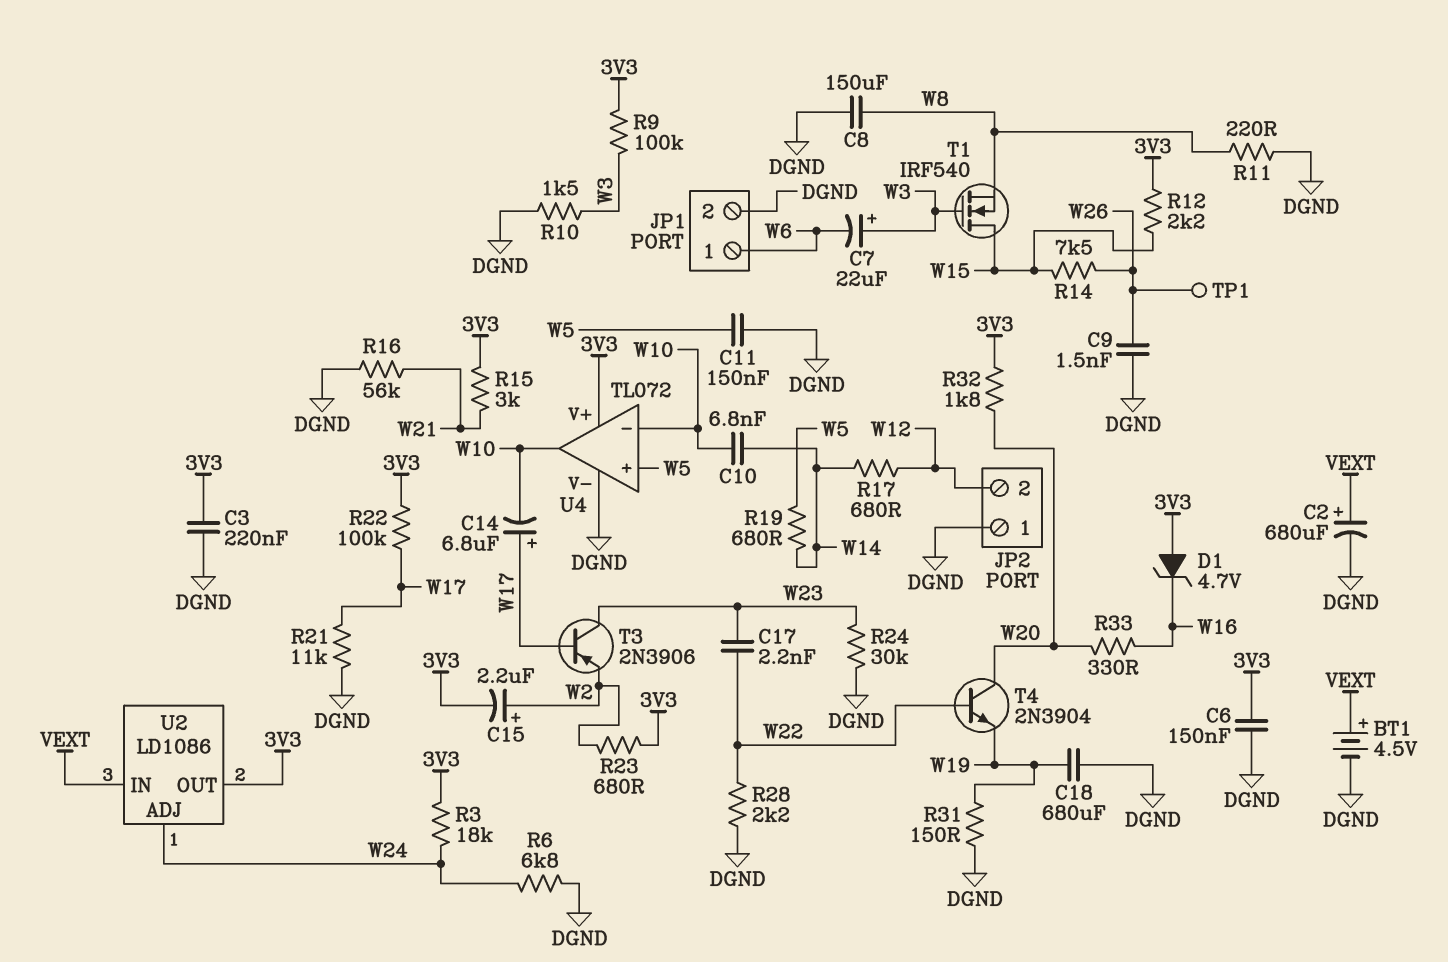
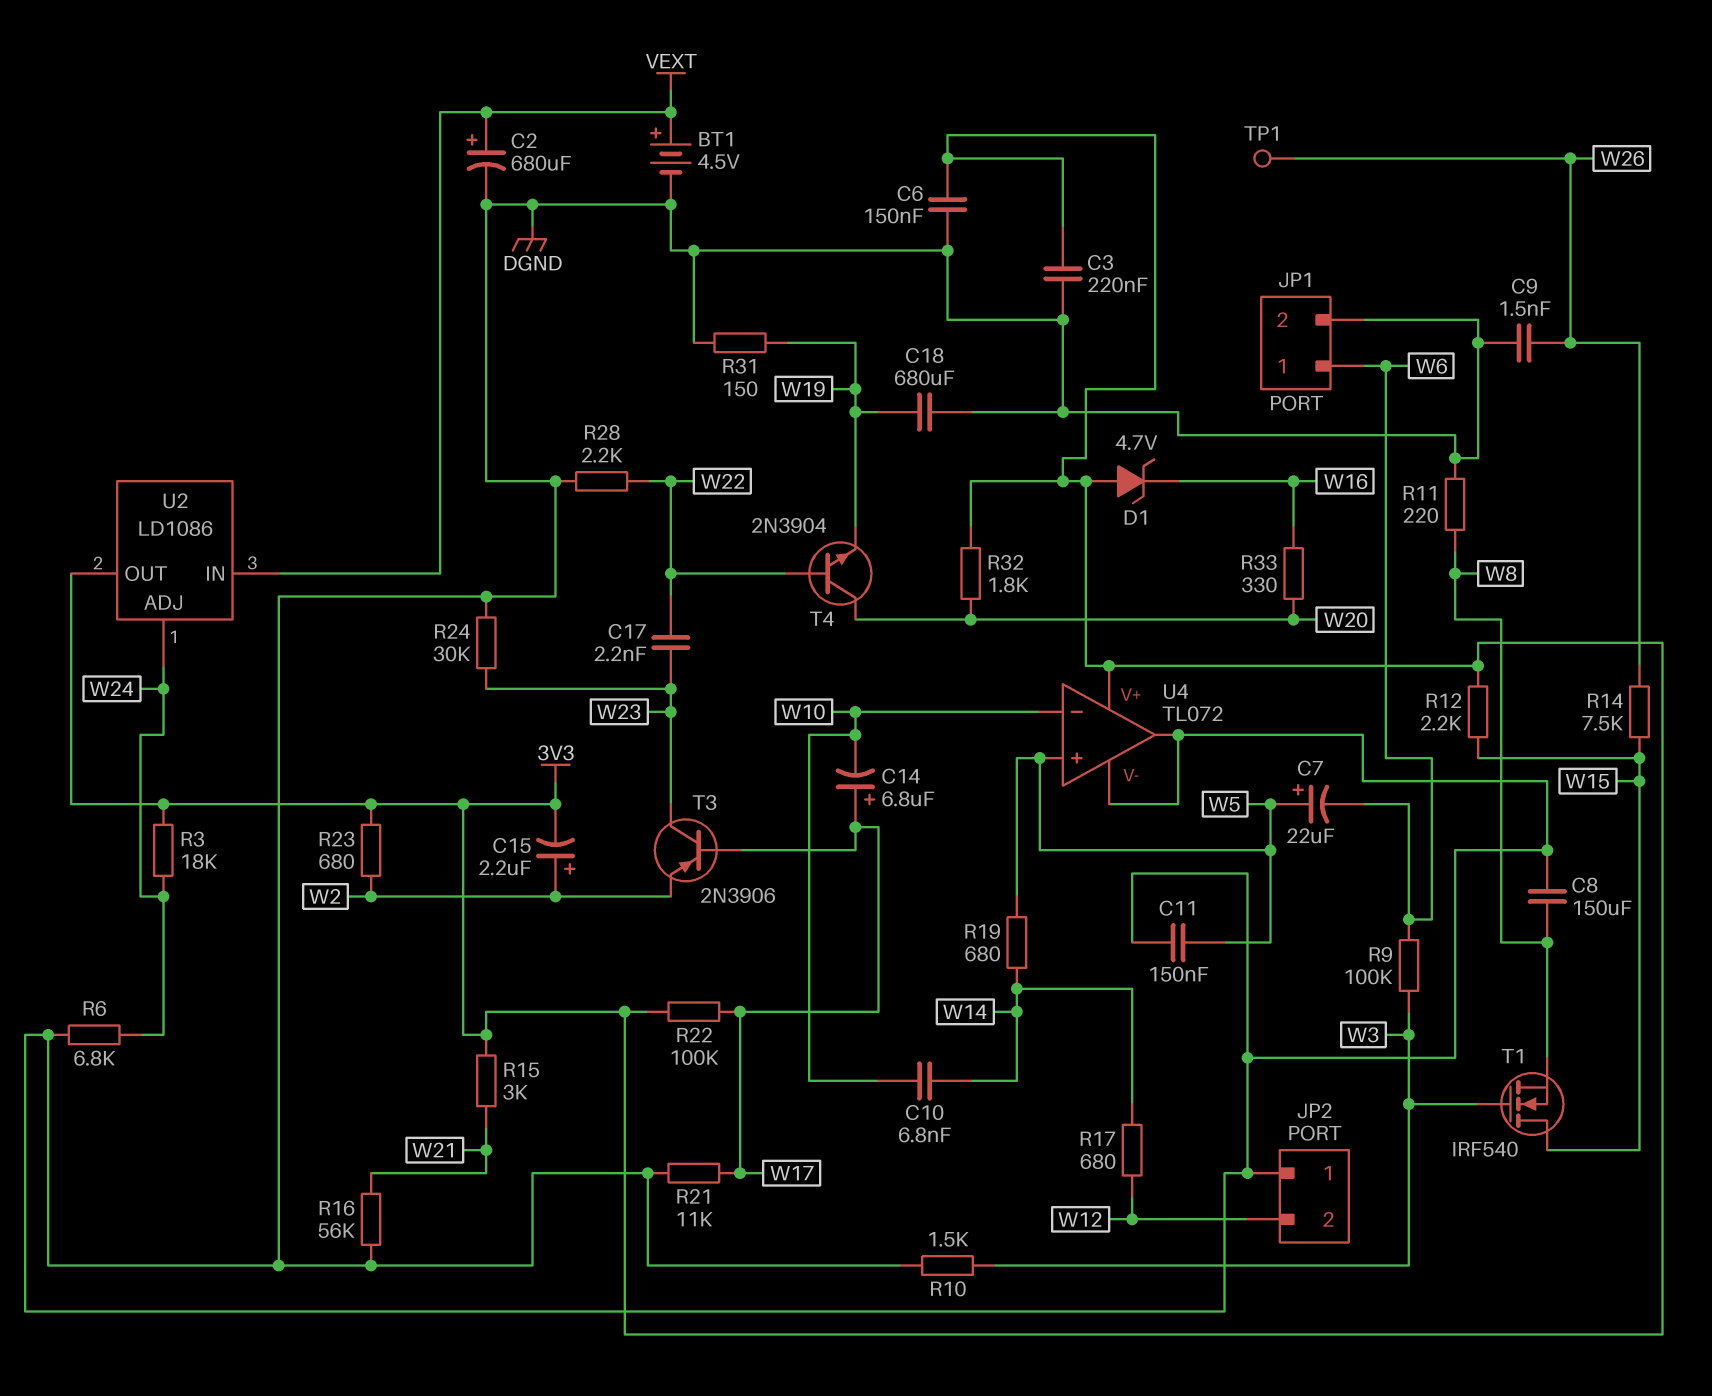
C7: 22uF (plus W3, minus W6) -> 22uF (plus W5, minus W6)
R9: 100k (3V3, W3) -> 100k (W3, W6)
U4 pin out: W10 -> DGND

